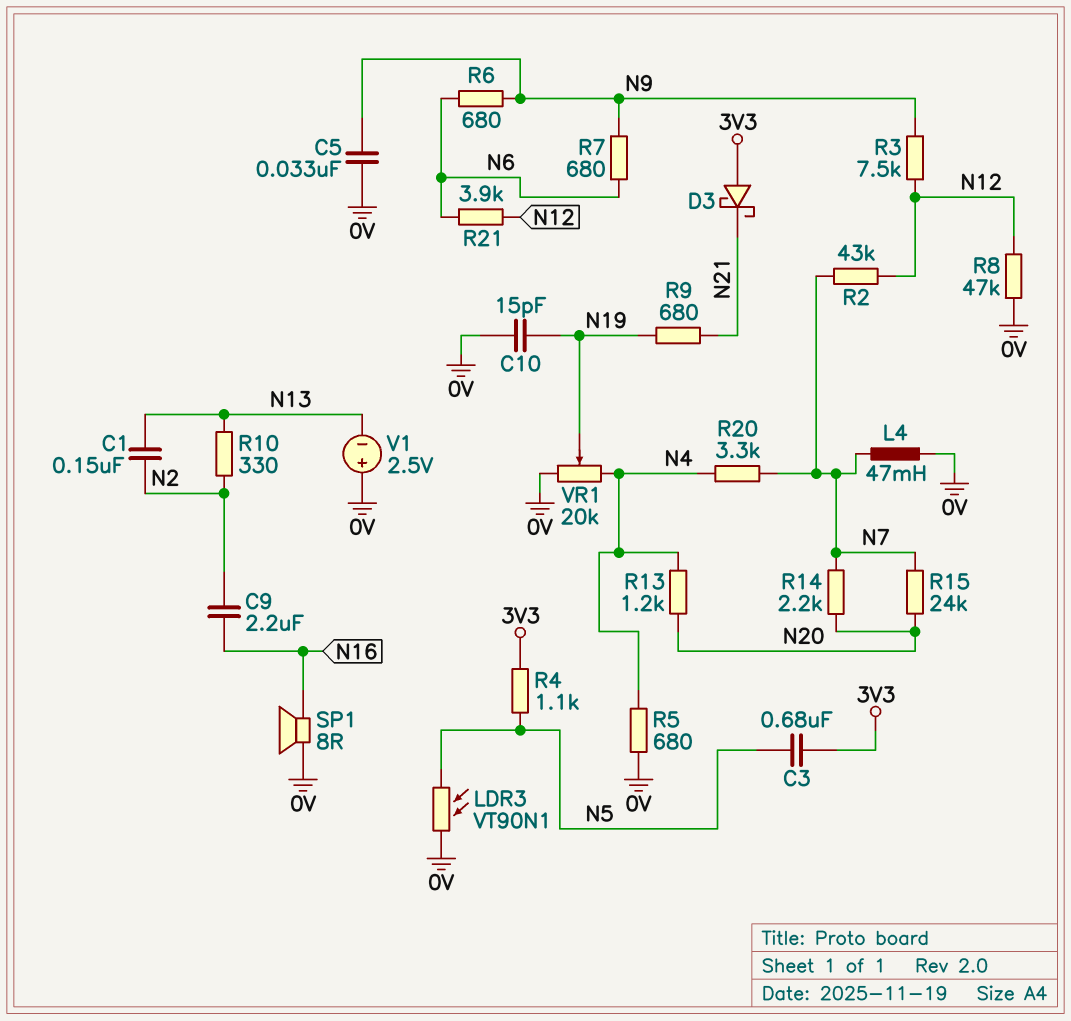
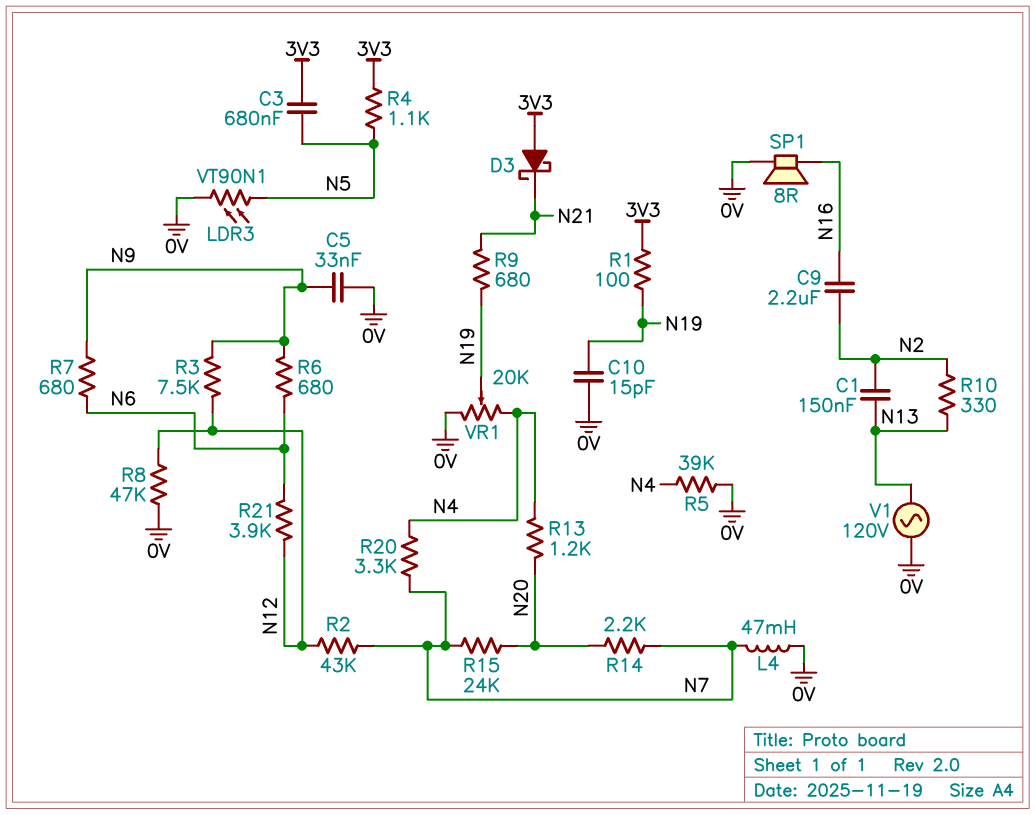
R1: none -> 100 (3V3, N19)
R5: 680 (0V, N4) -> 39k (0V, N4)
V1: 2.5V (plus 0V, minus N13) -> AC 120V (0V, N13)

